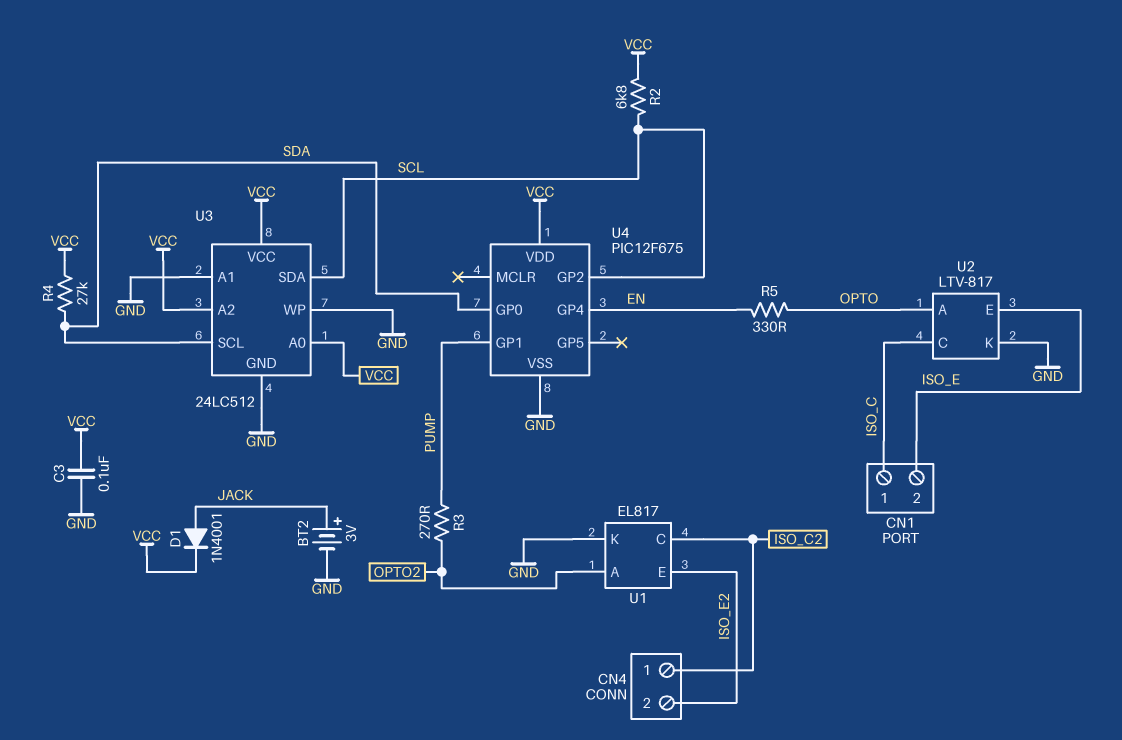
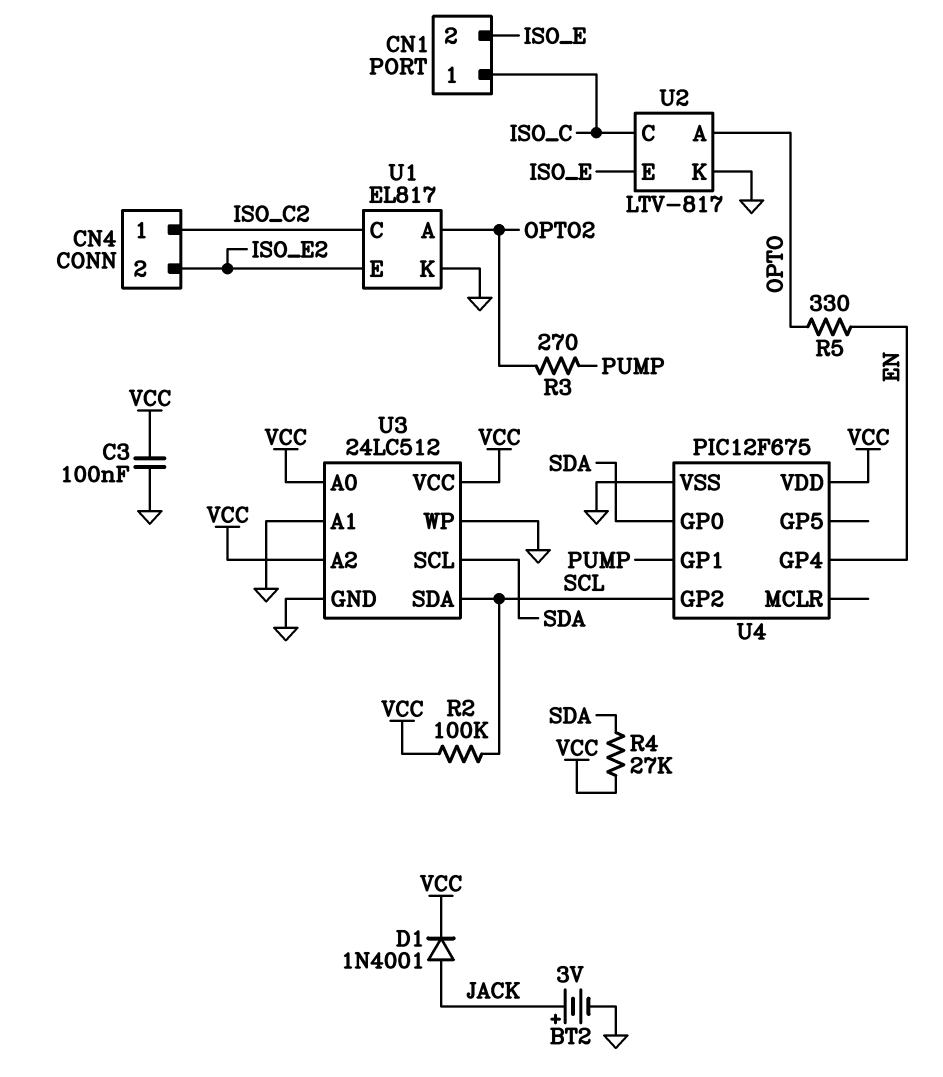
R2: 6.8k (SCL, VCC) -> 100k (SCL, VCC)

